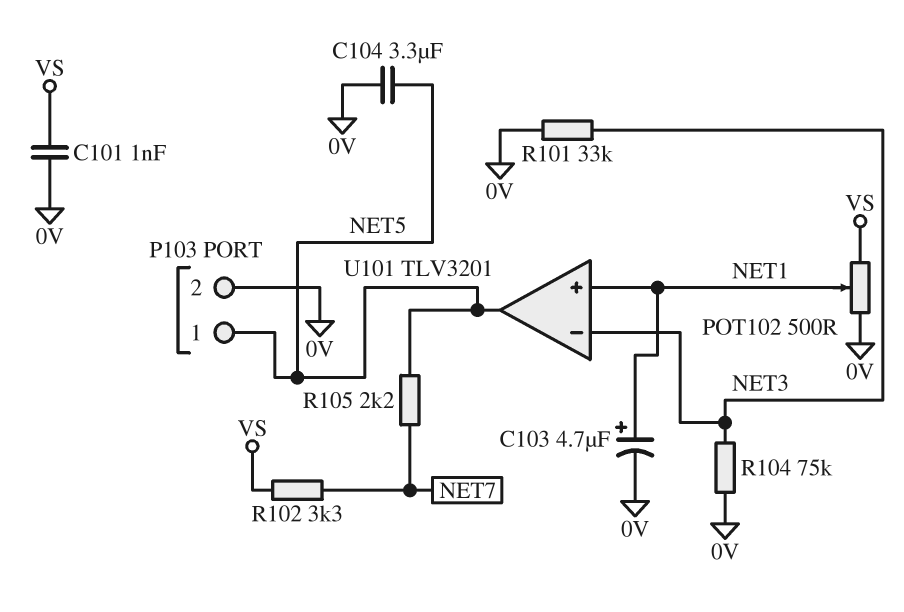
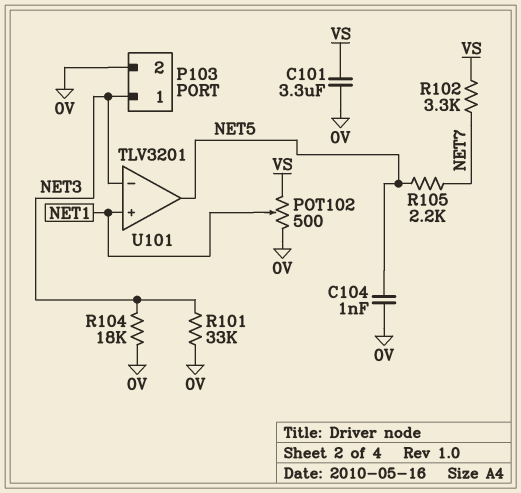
C101: 1nF (0V, VS) -> 3.3uF (0V, VS)
C103: 4.7uF (plus NET1, minus 0V) -> none
C104: 3.3uF (0V, NET5) -> 1nF (0V, NET5)
P103 pin 1: NET5 -> NET3
R104: 75k (0V, NET3) -> 18k (0V, NET3)

